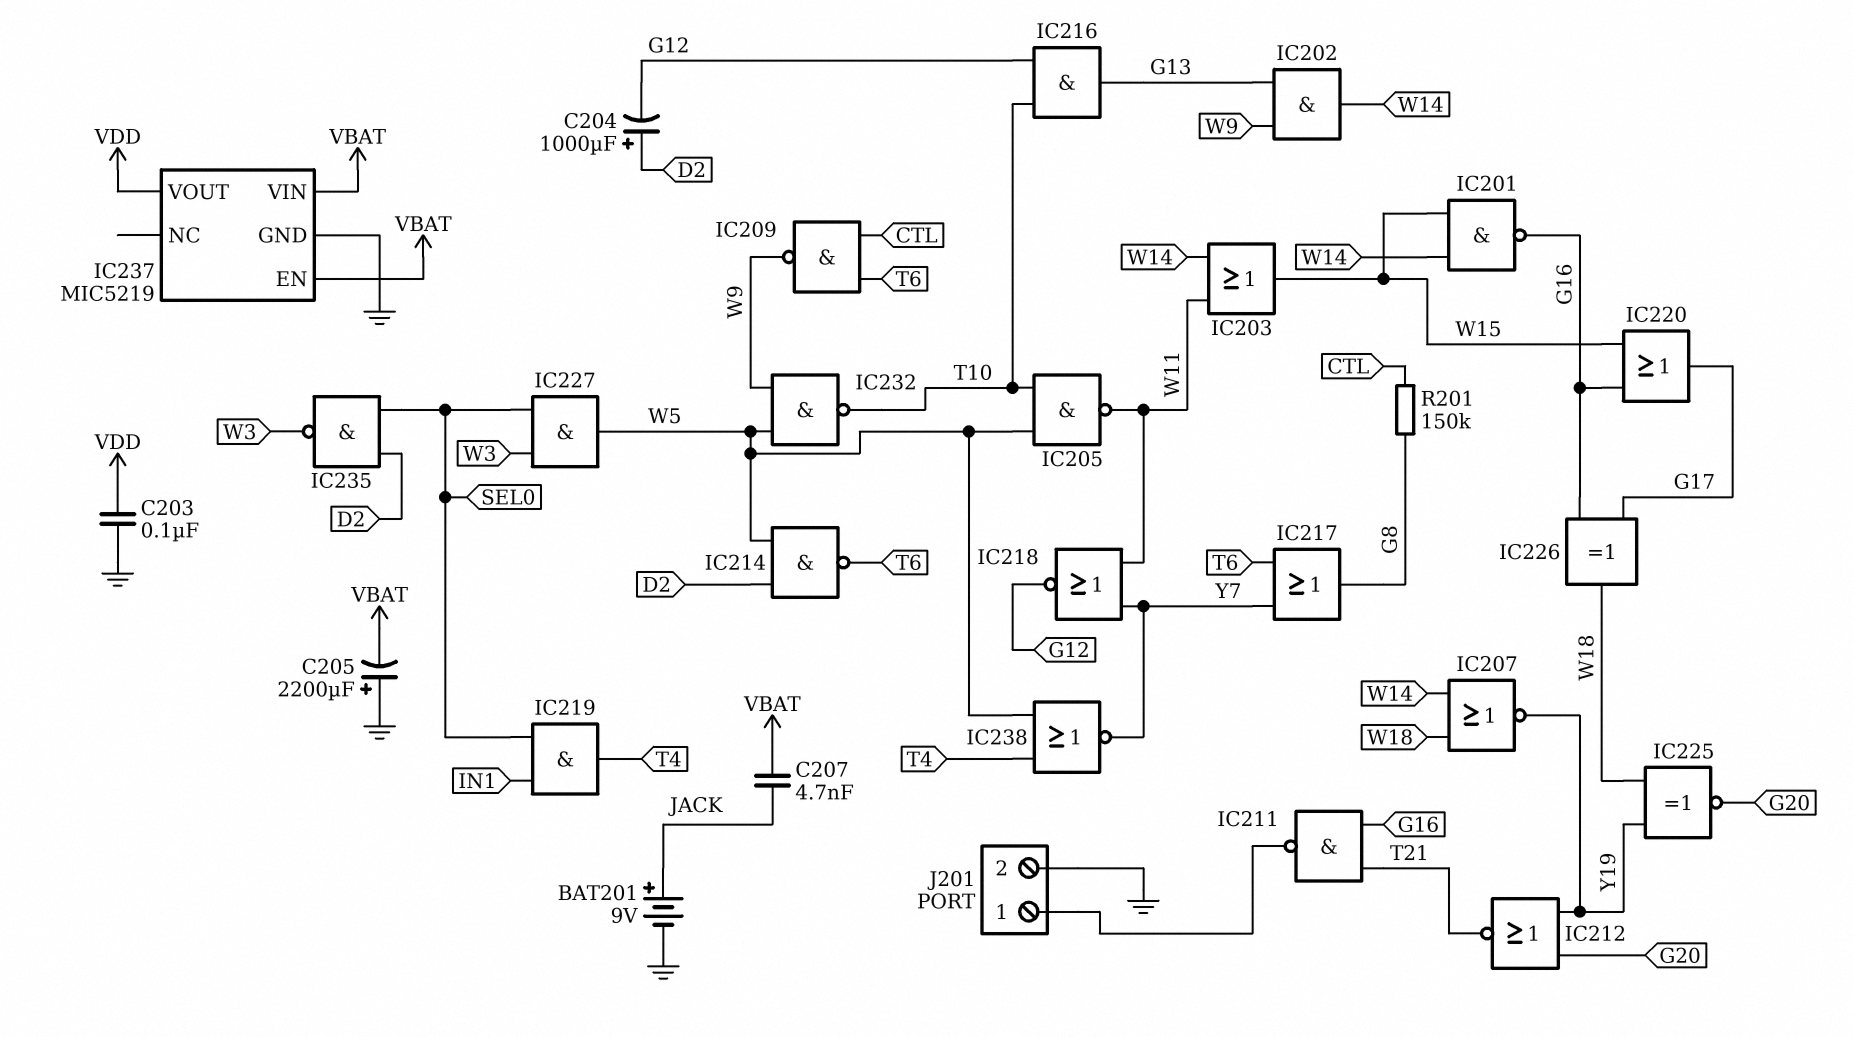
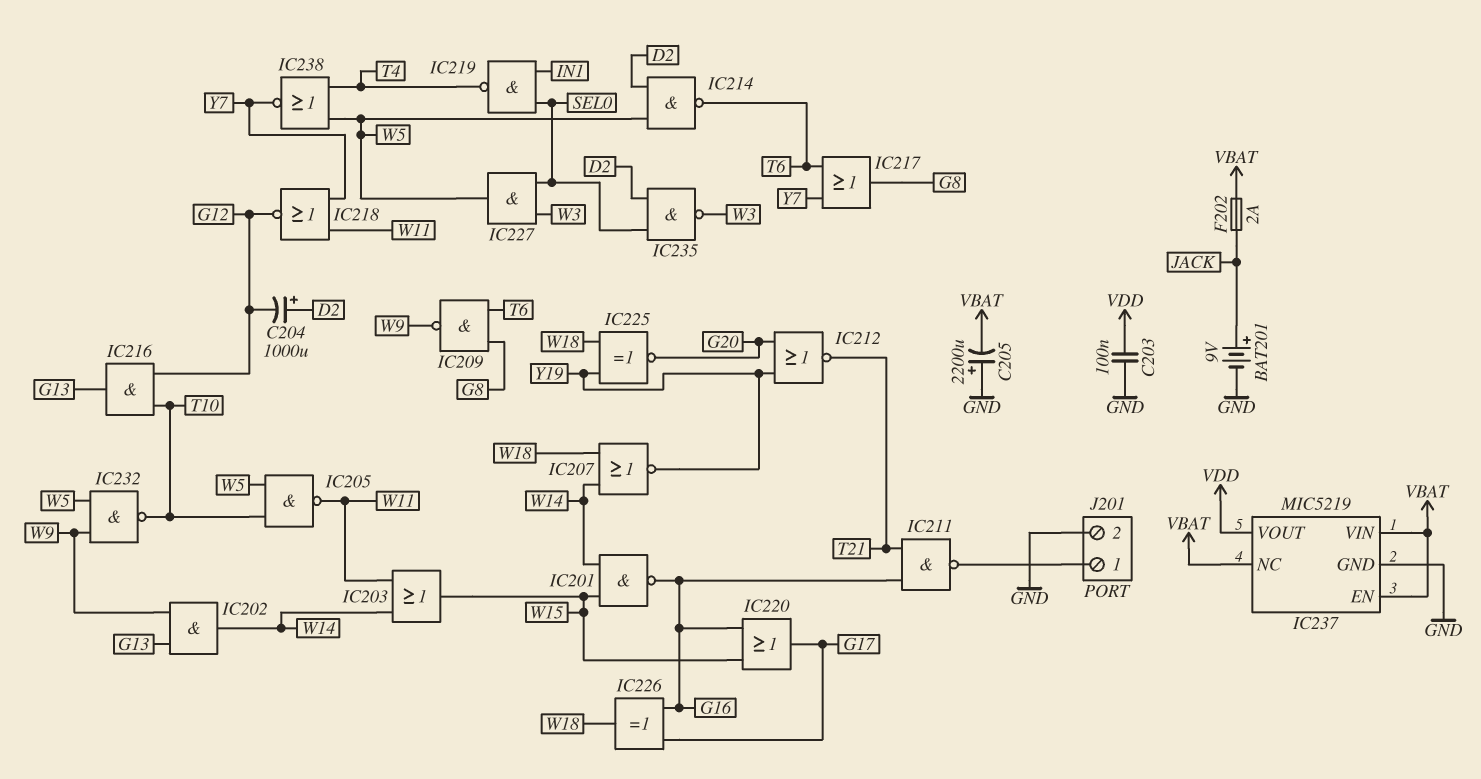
C207: 4.7nF (JACK, VBAT) -> none
F202: none -> 2A (JACK, VBAT)
IC209: NAND (in CTL, in T6, out W9) -> NAND (in G8, in T6, out W9)
IC219: AND (in IN1, in SEL0, out T4) -> NAND (in IN1, in SEL0, out T4)
IC237 pin NC: none -> VBAT
R201: 150k (CTL, G8) -> none

